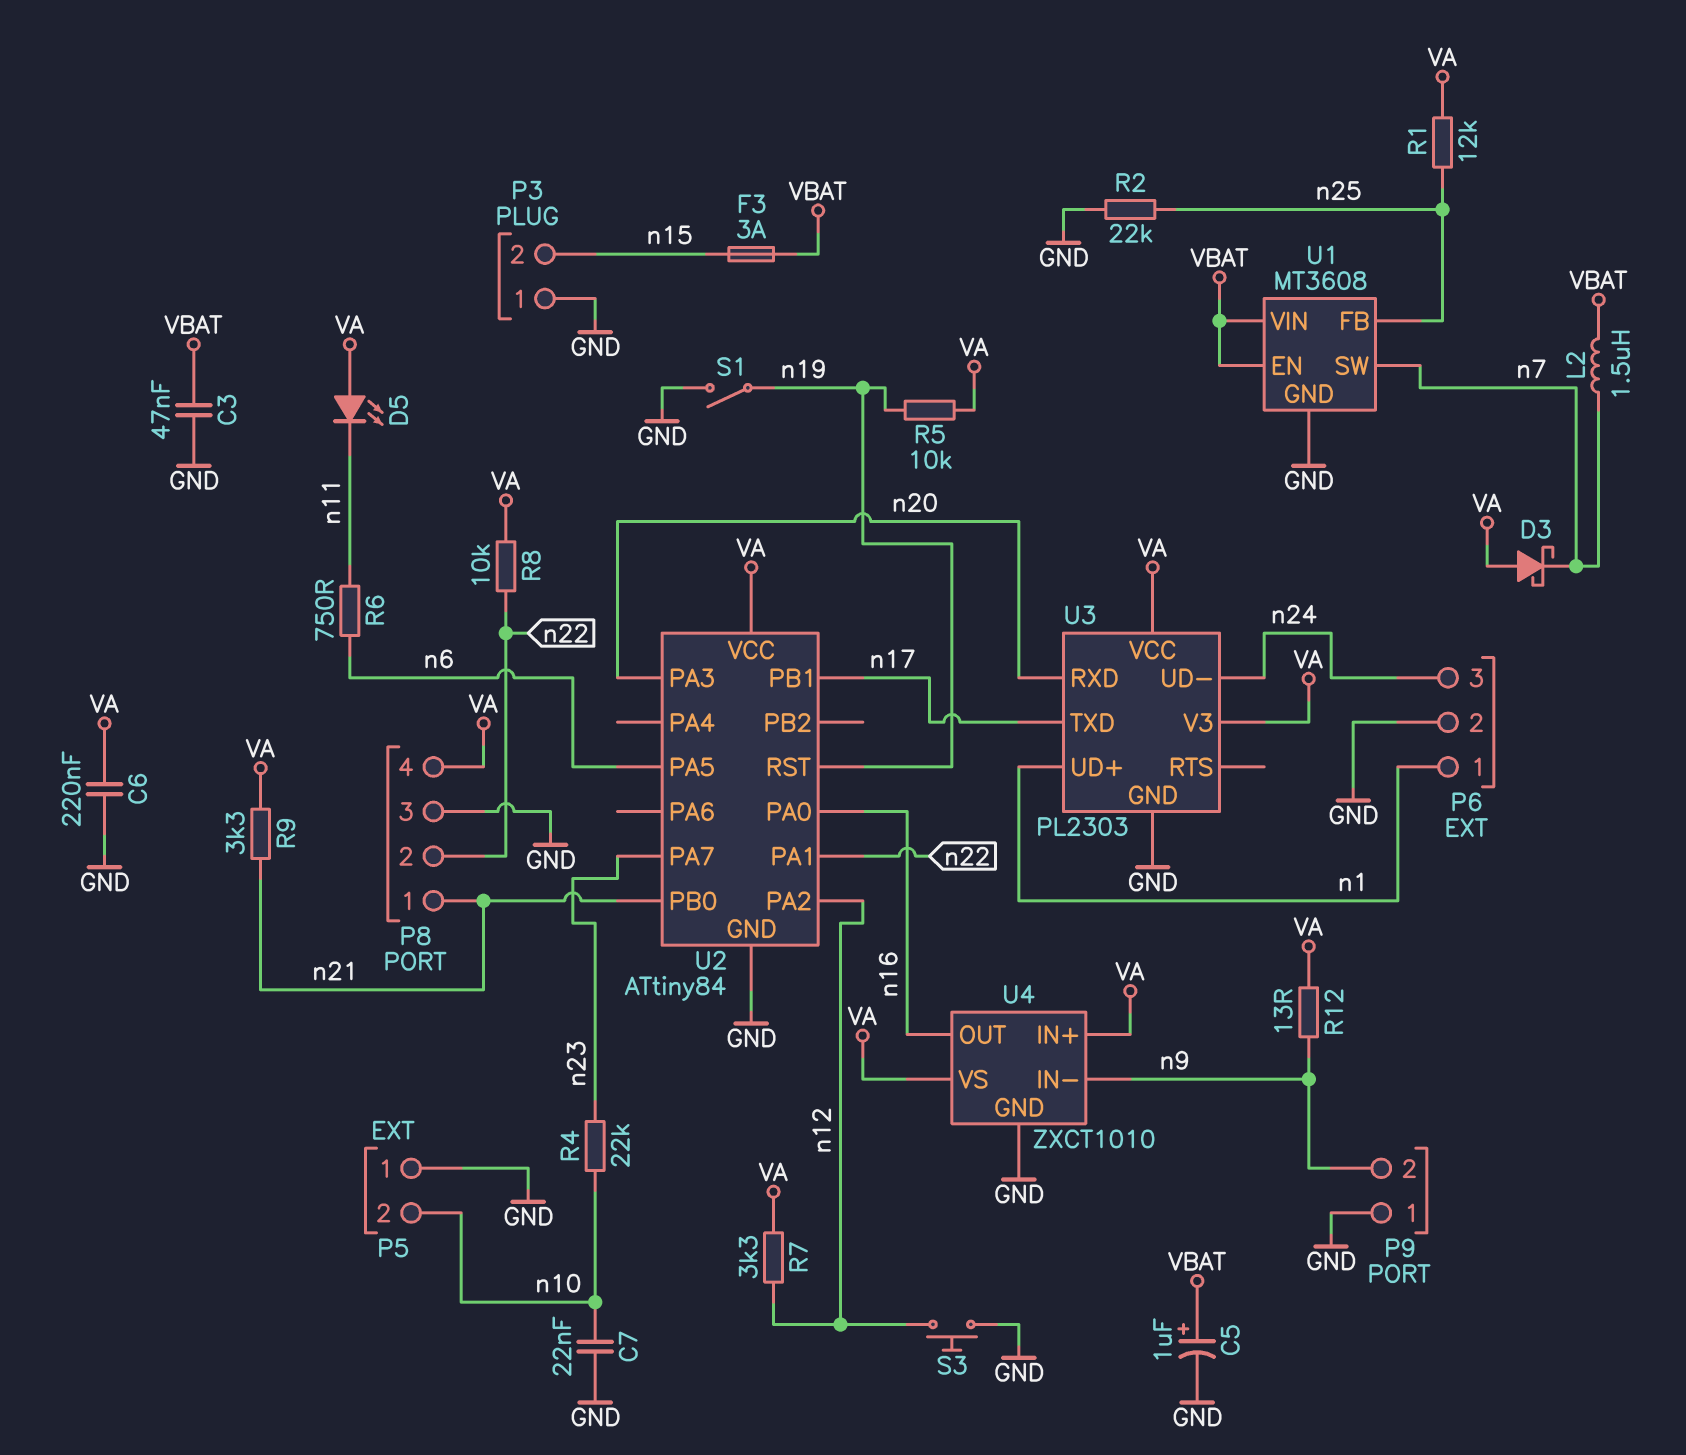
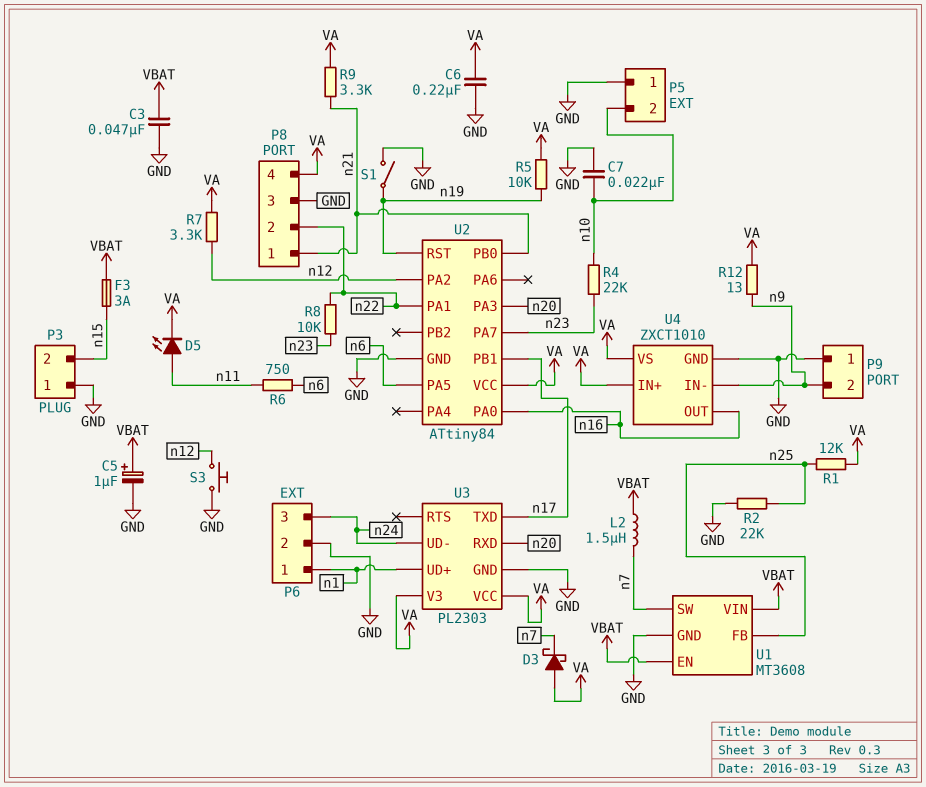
D5: LED (A VA, K n11) -> LED (A n11, K VA)
R8: 10k (VA, n22) -> 10k (n22, n23)

